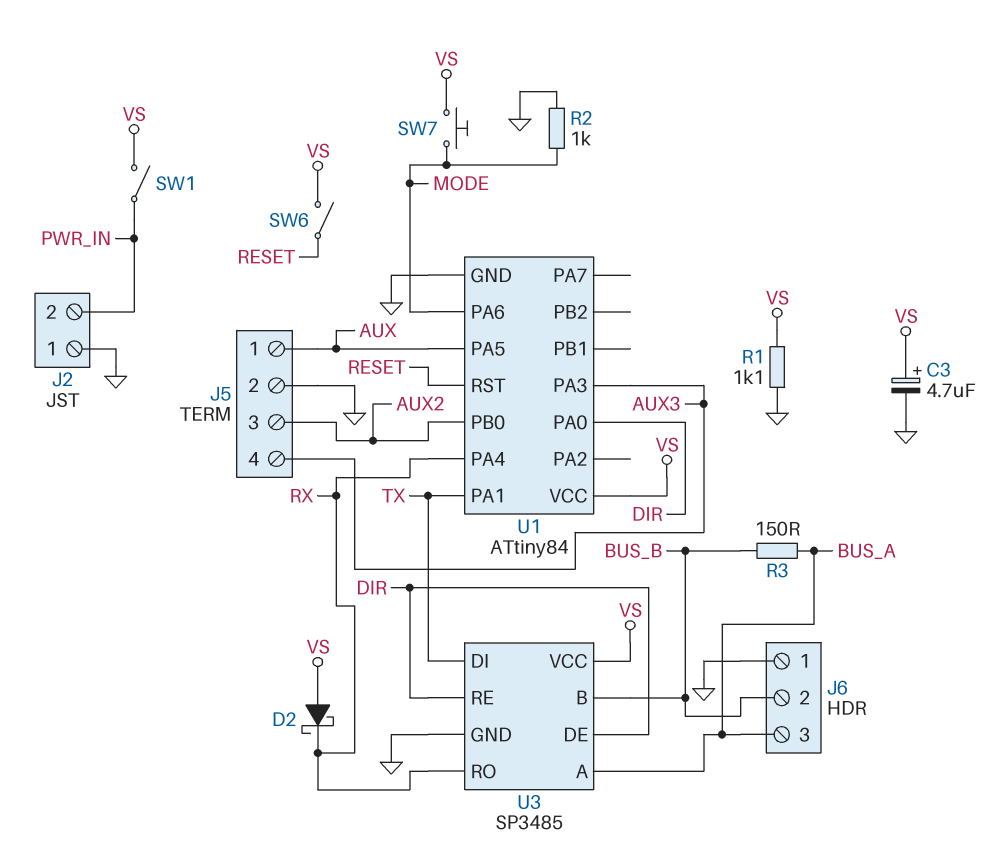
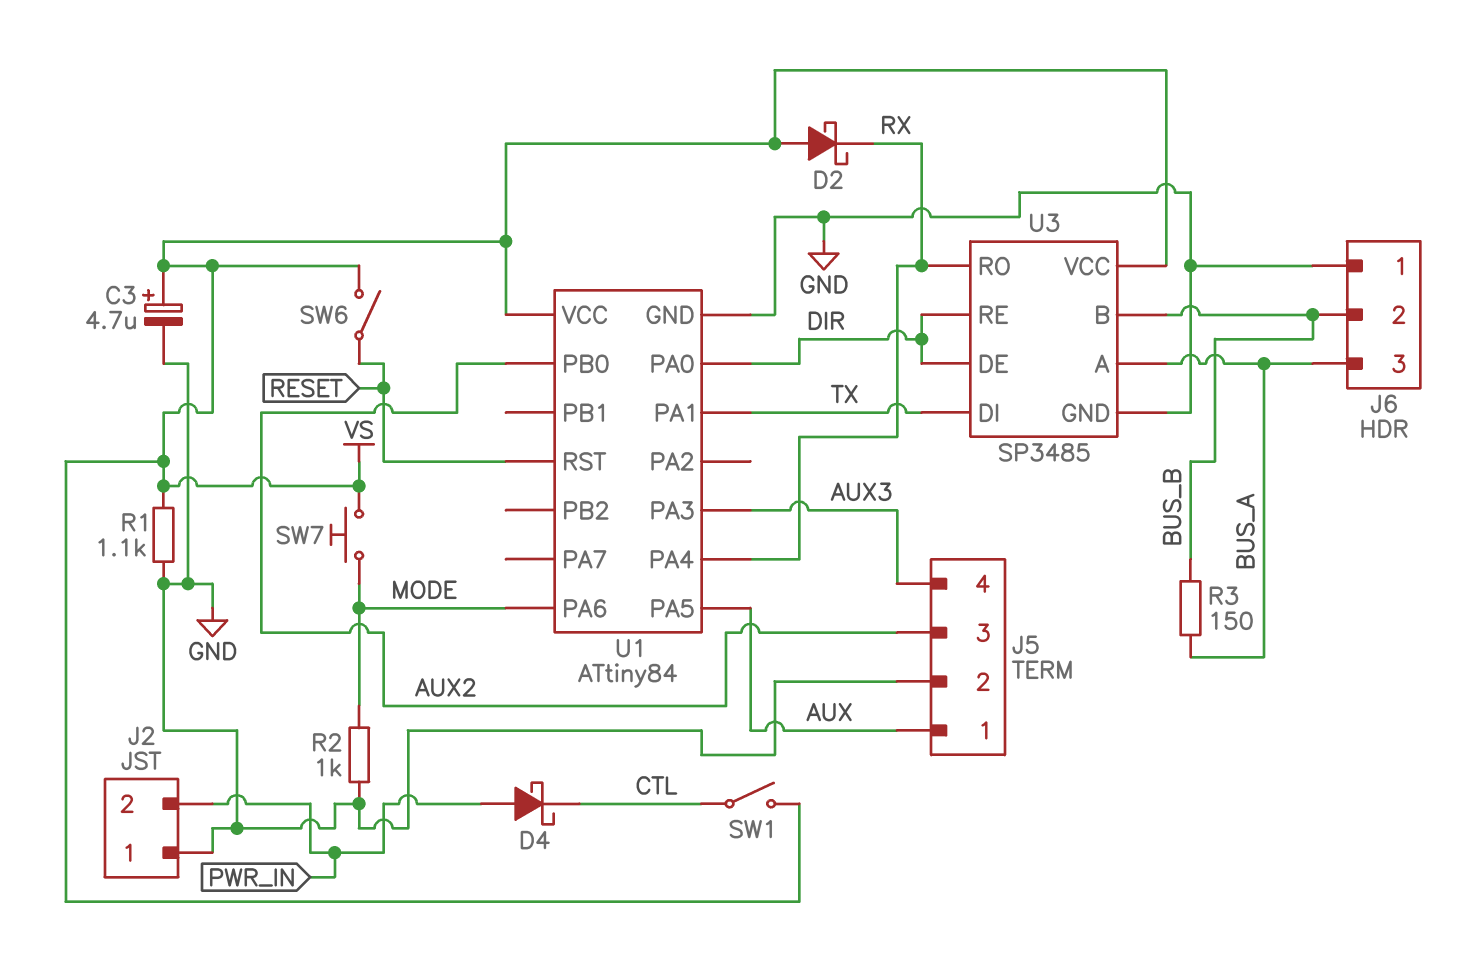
D4: none -> schottky (A PWR_IN, K CTL)
SW1: switch (PWR_IN, VS) -> switch (CTL, VS)

